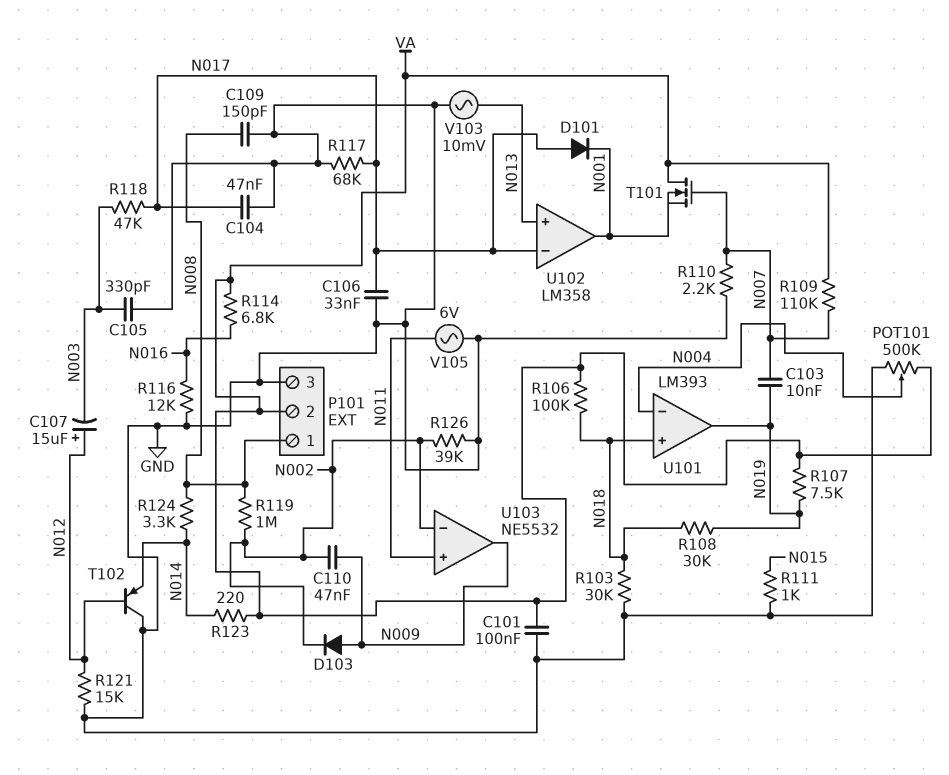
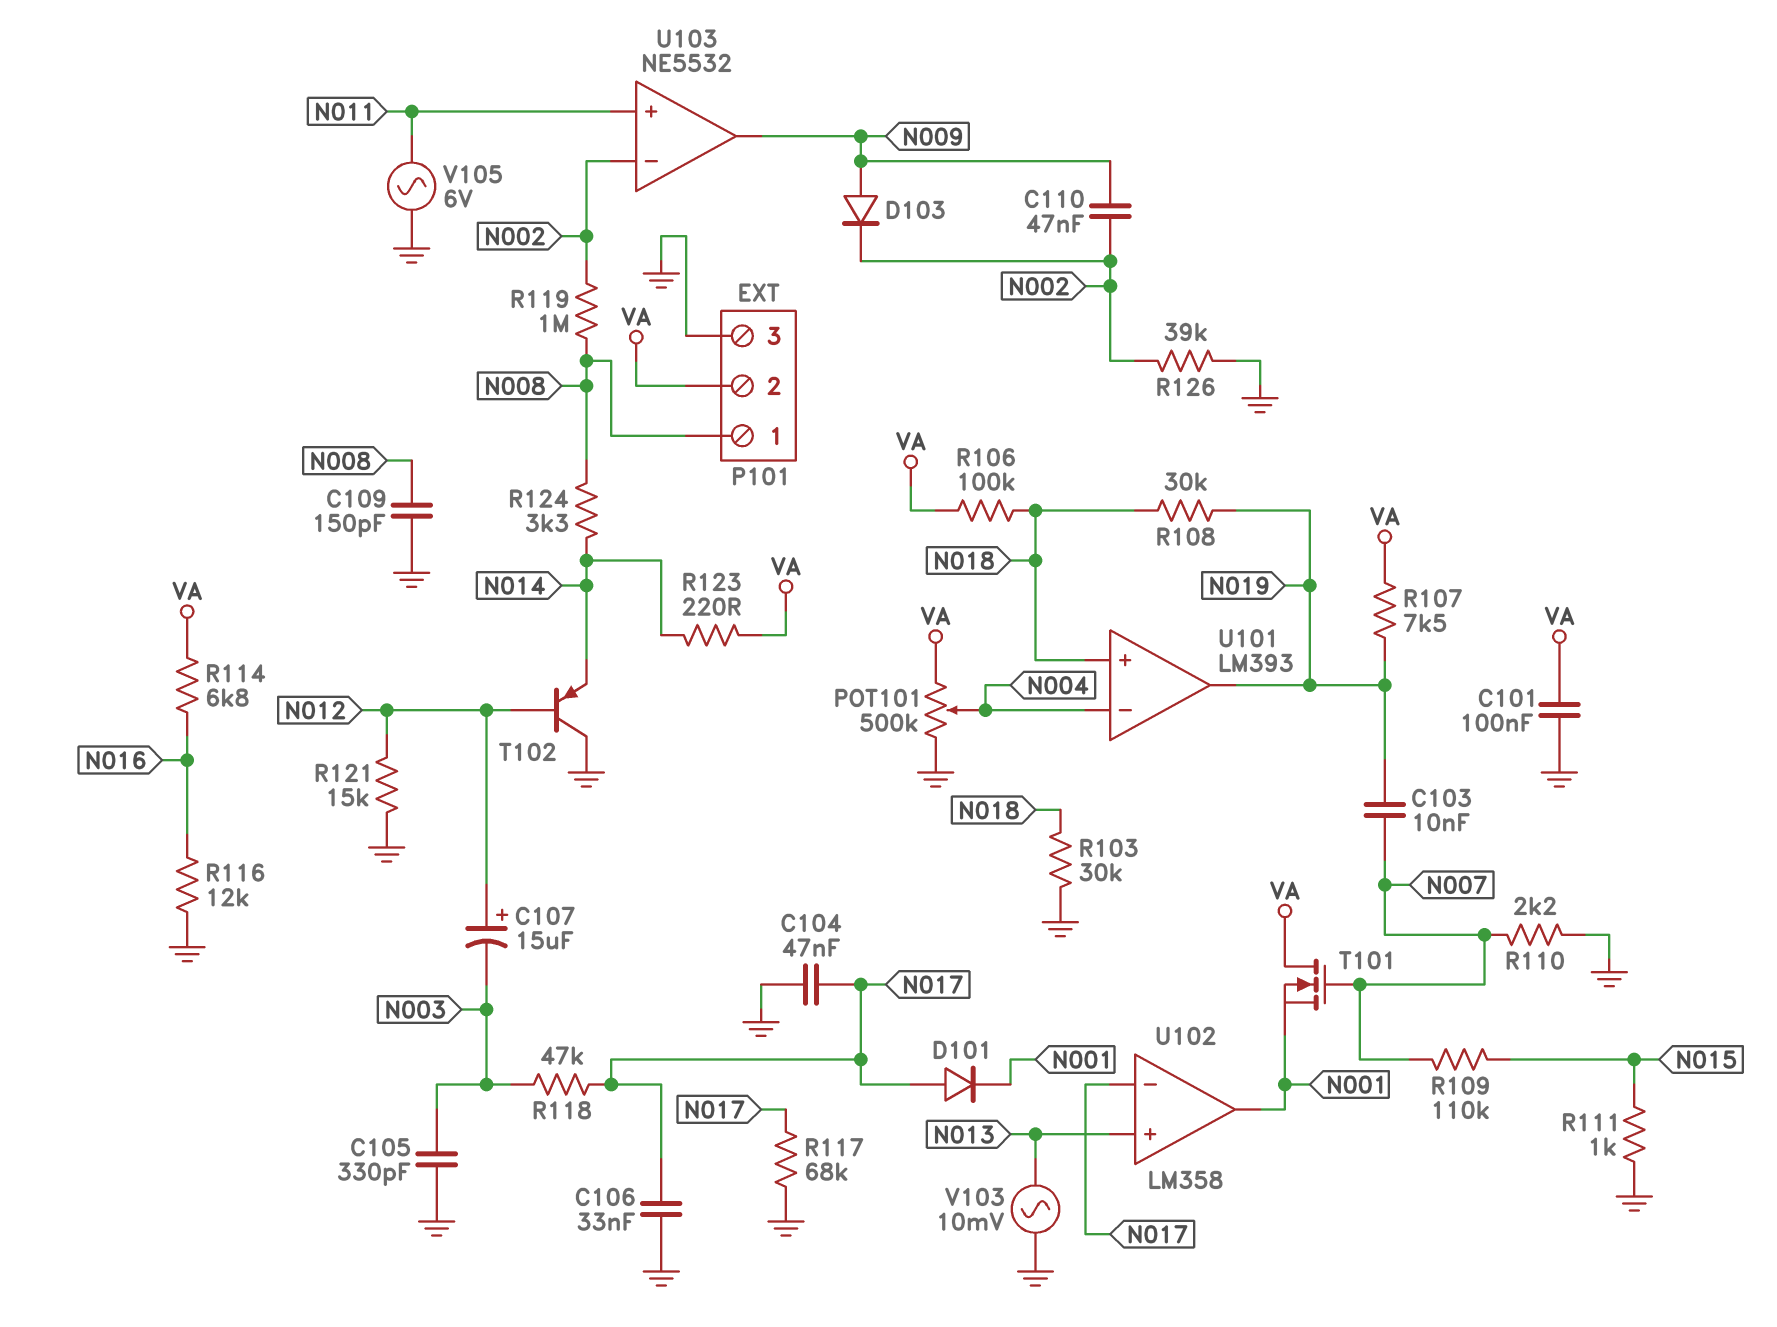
R109: 110k (N007, VA) -> 110k (N007, N015)

